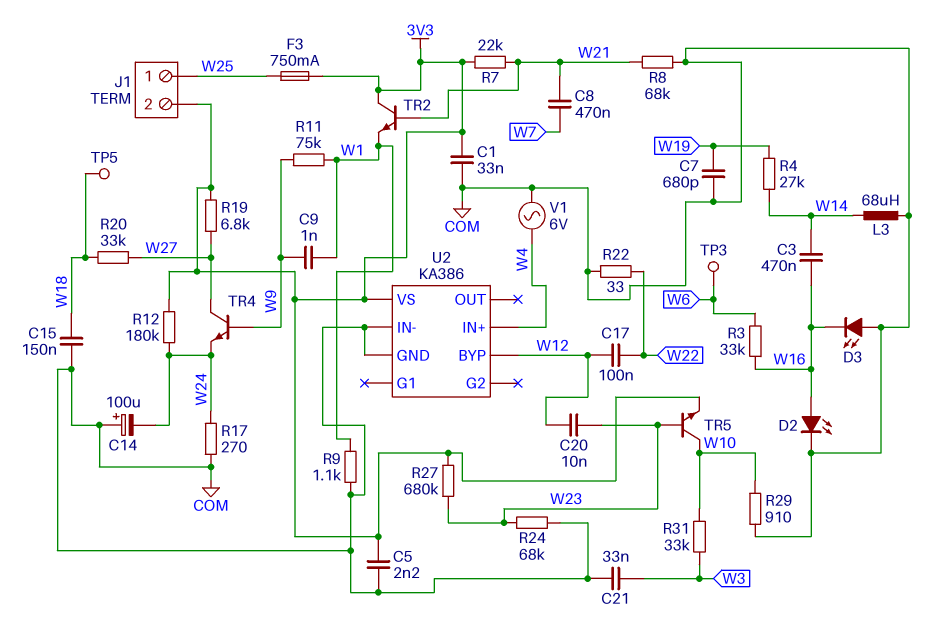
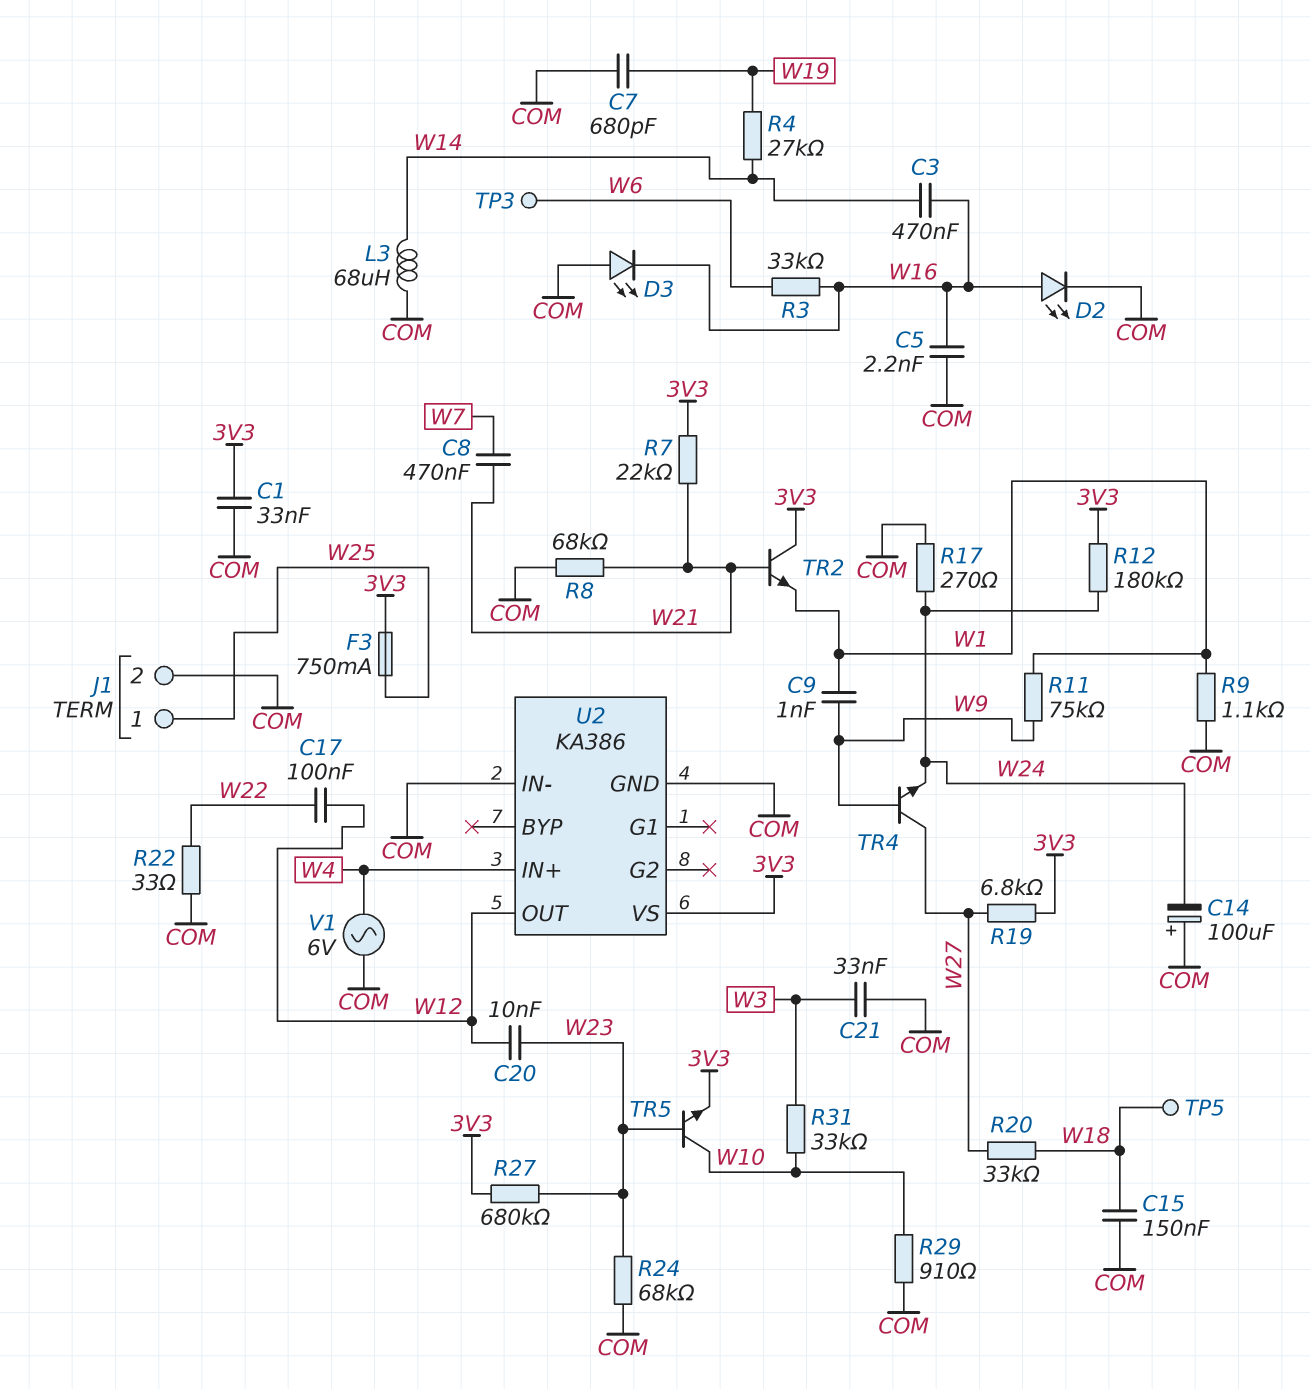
C5: 2.2nF (3V3, COM) -> 2.2nF (COM, W16)
J1 pin 2: 3V3 -> COM
U2 pin BYP: W12 -> none
U2 pin OUT: none -> W12

